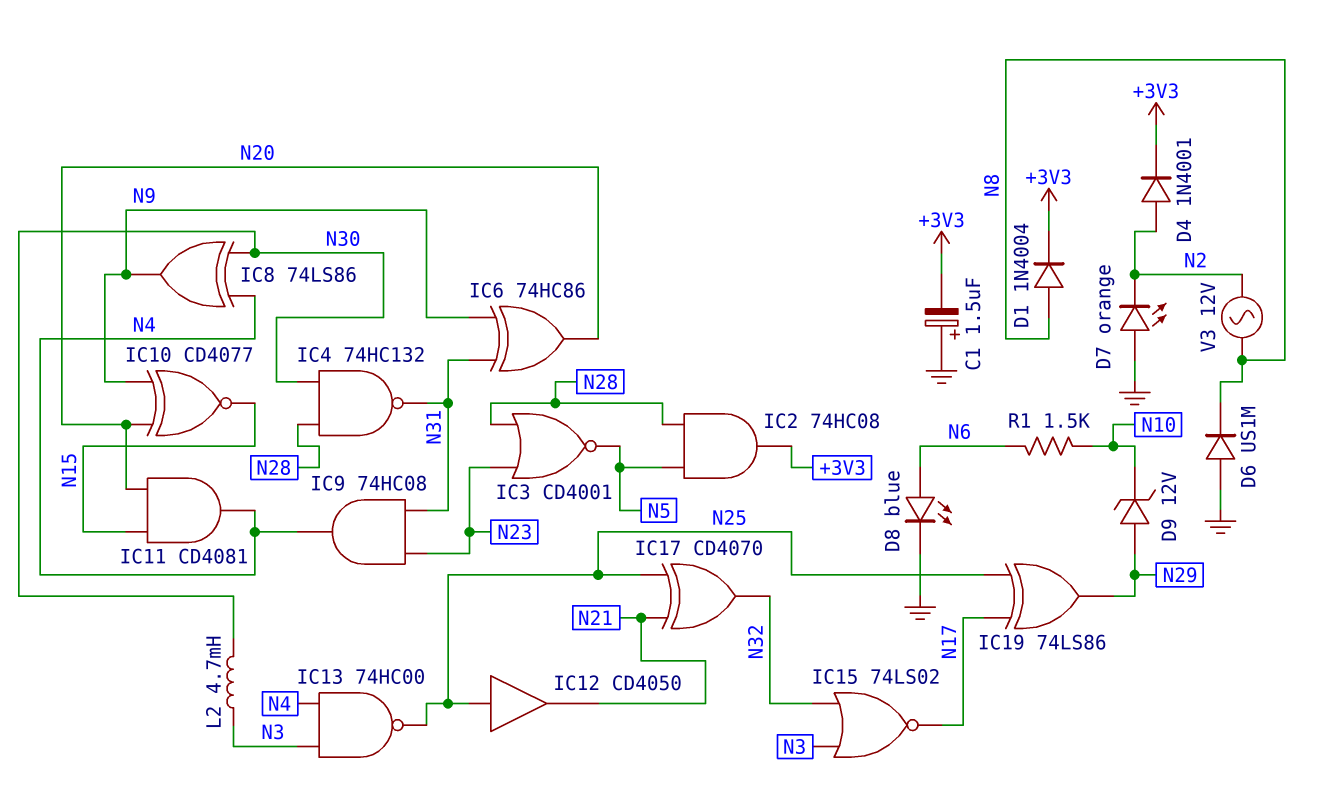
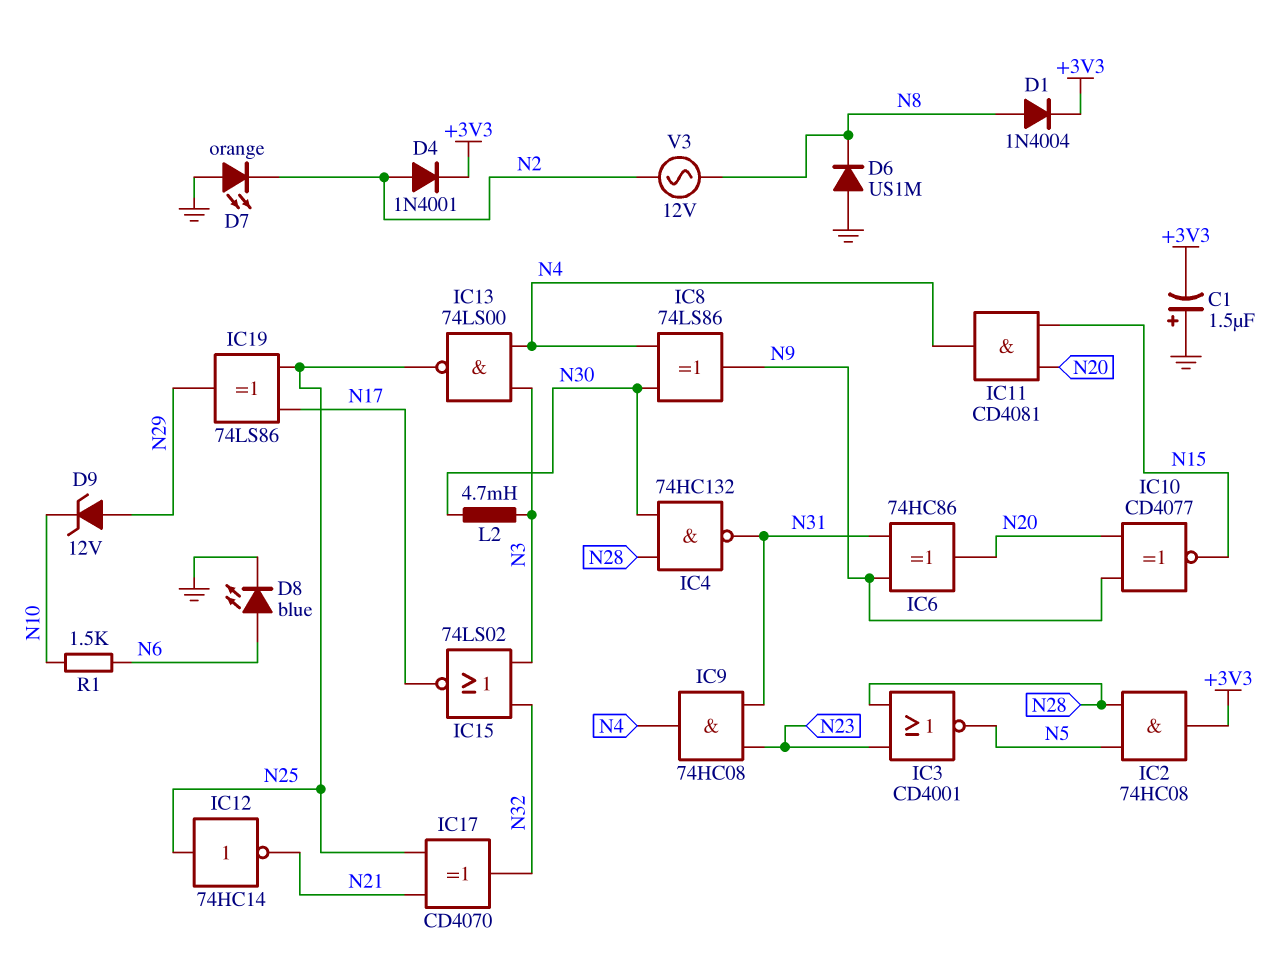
IC12: buffer CD4050 (in N25, out N21) -> NOT 74HC14 (in N25, out N21)
IC13: NAND 74HC00 (in N3, in N4, out N25) -> NAND 74LS00 (in N3, in N4, out N25)

